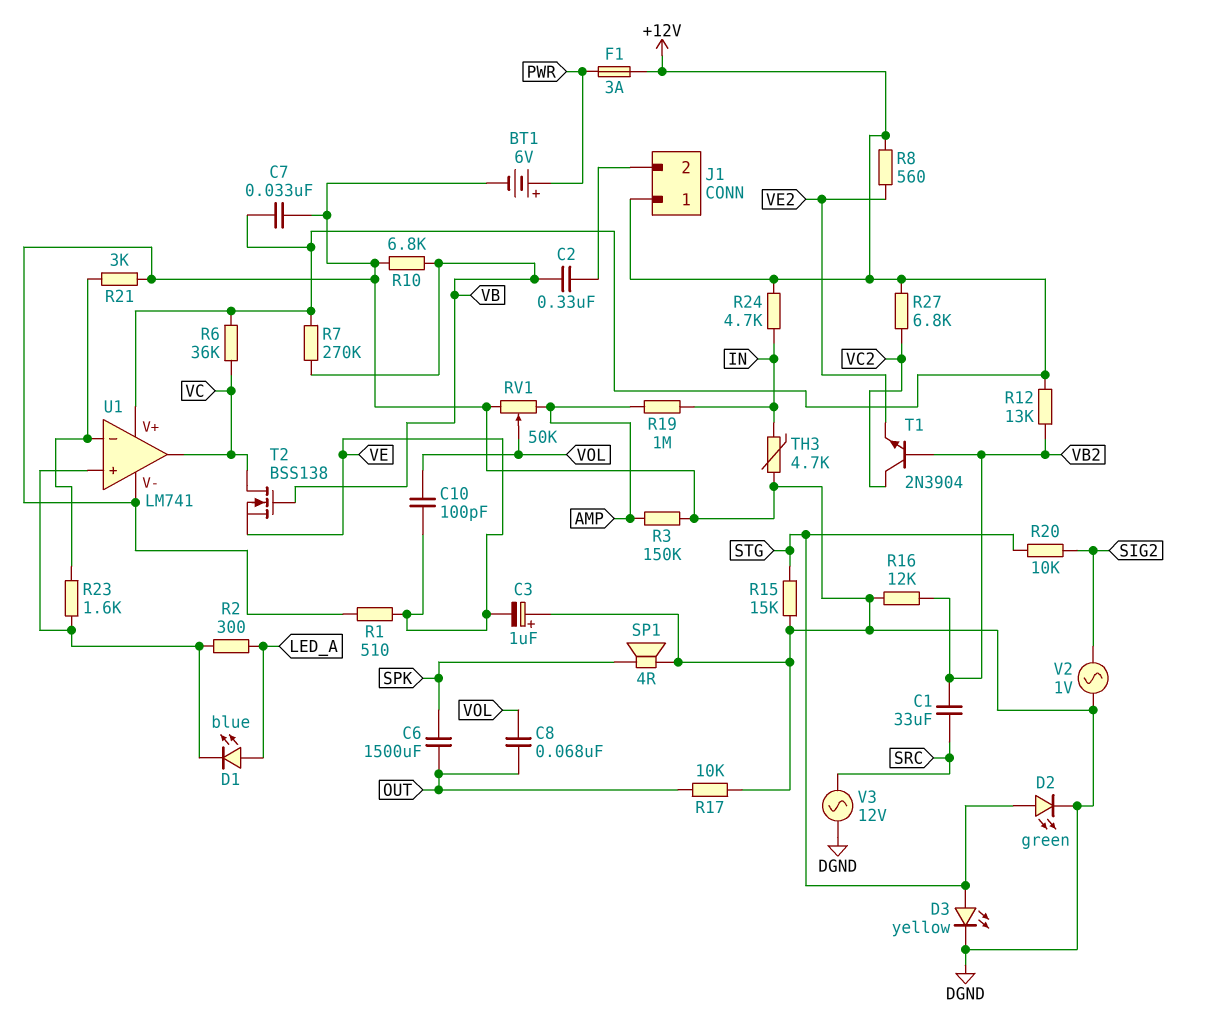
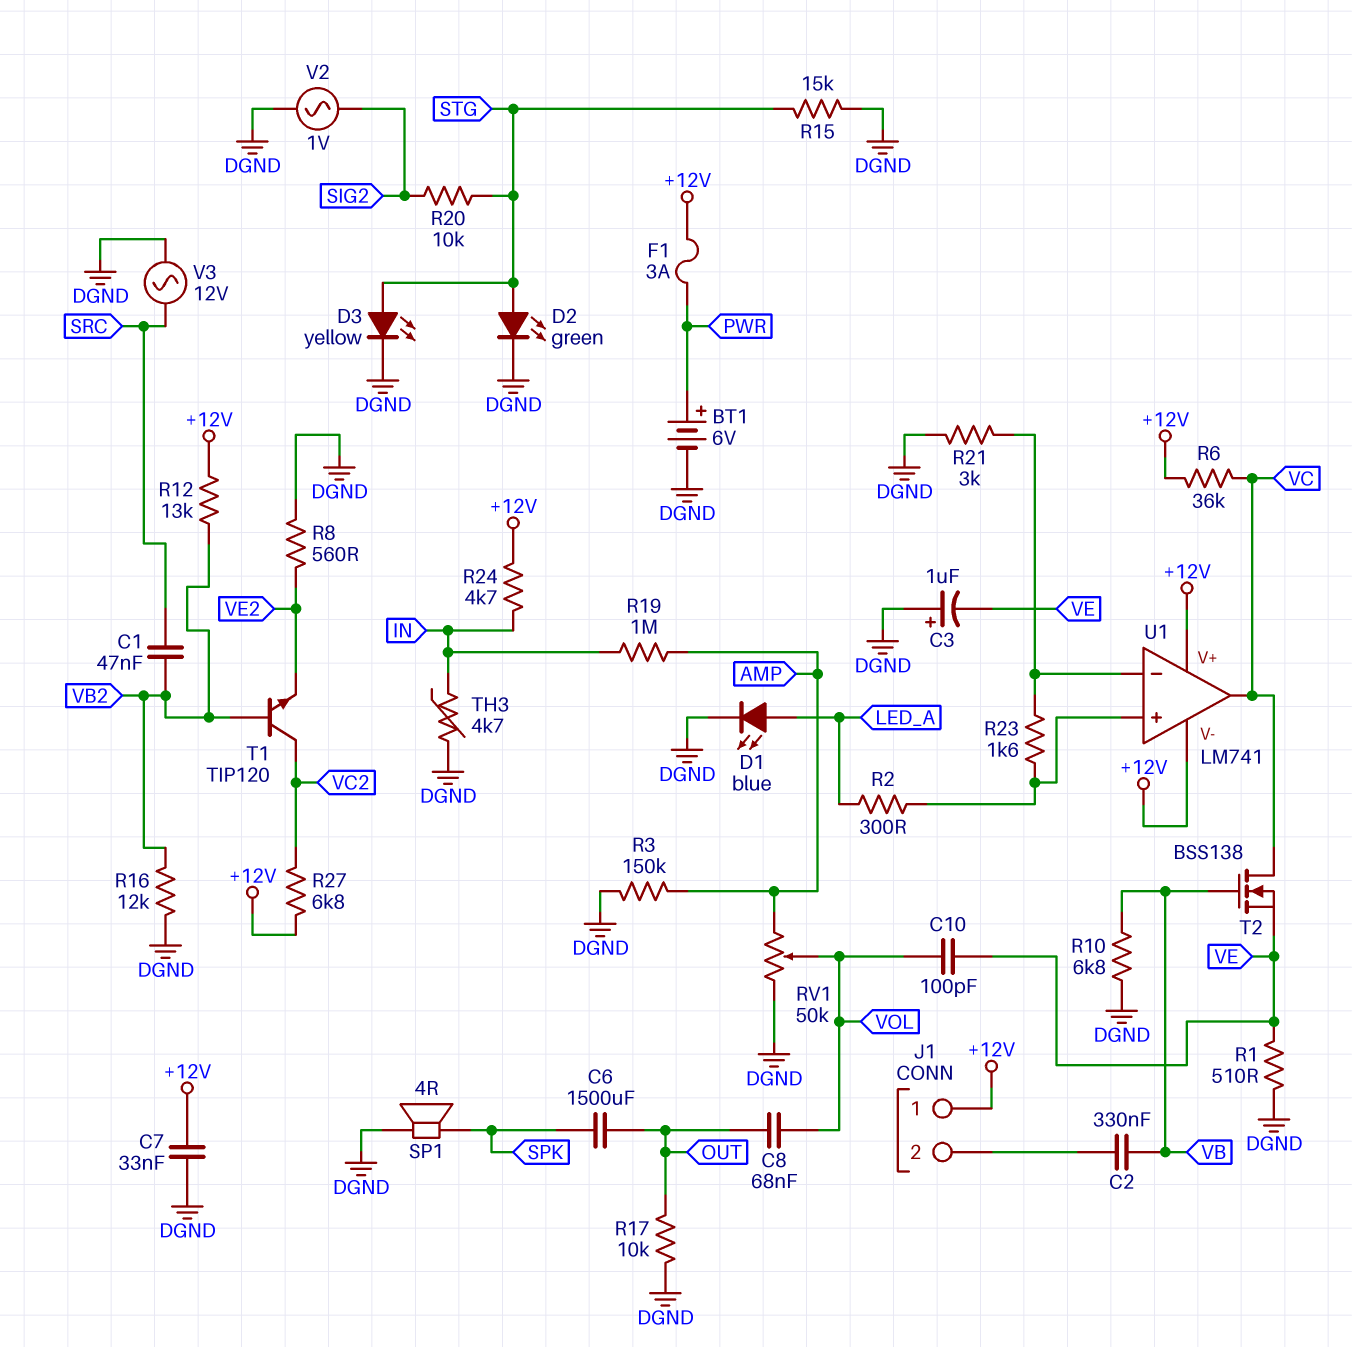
C1: 33uF (SRC, VB2) -> 47nF (SRC, VB2)
D1: LED blue (A LED_A, K U1/in+) -> LED blue (A LED_A, K DGND)
R7: 270k (+12V, VB) -> none
R8: 560 (+12V, VE2) -> 560 (DGND, VE2)
T1: NPN 2N3904 (B VB2, C VC2, E VE2) -> NPN TIP120 (B VB2, C VC2, E VE2)
U1 pin V-: DGND -> +12V

